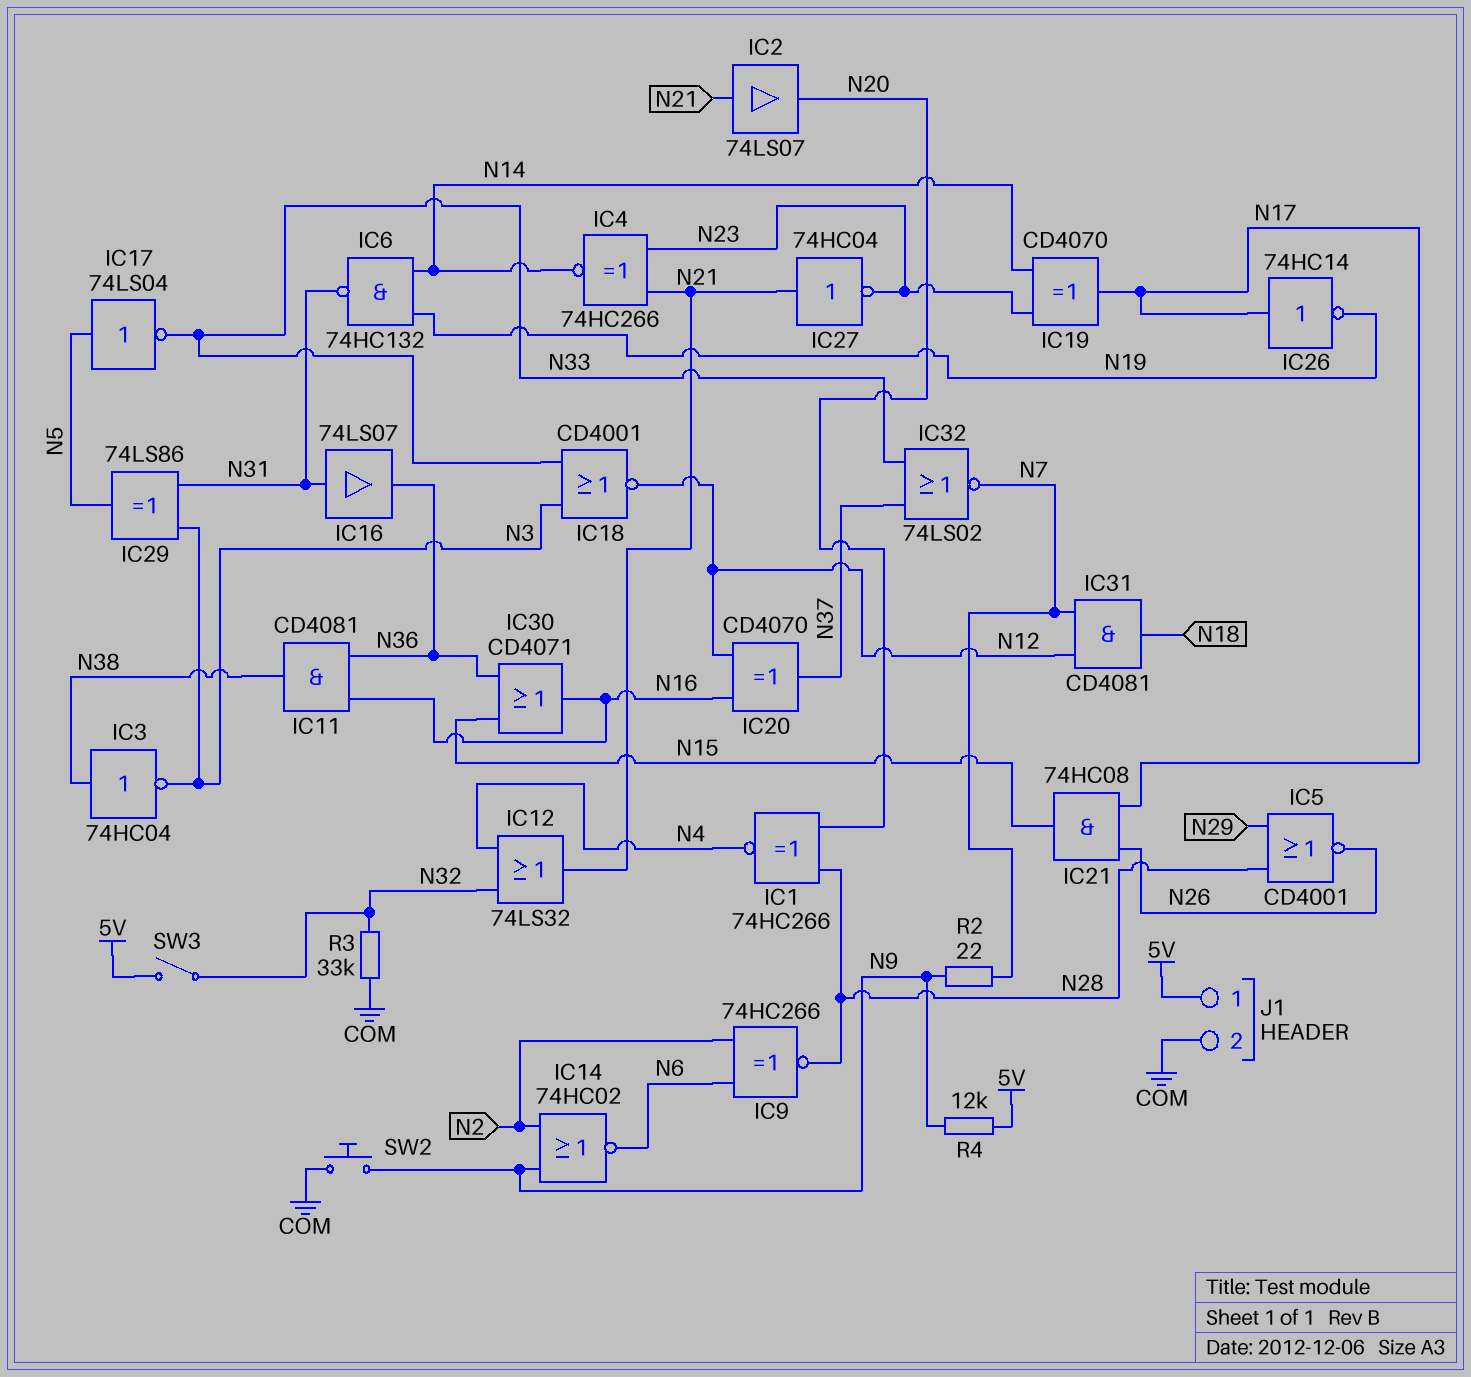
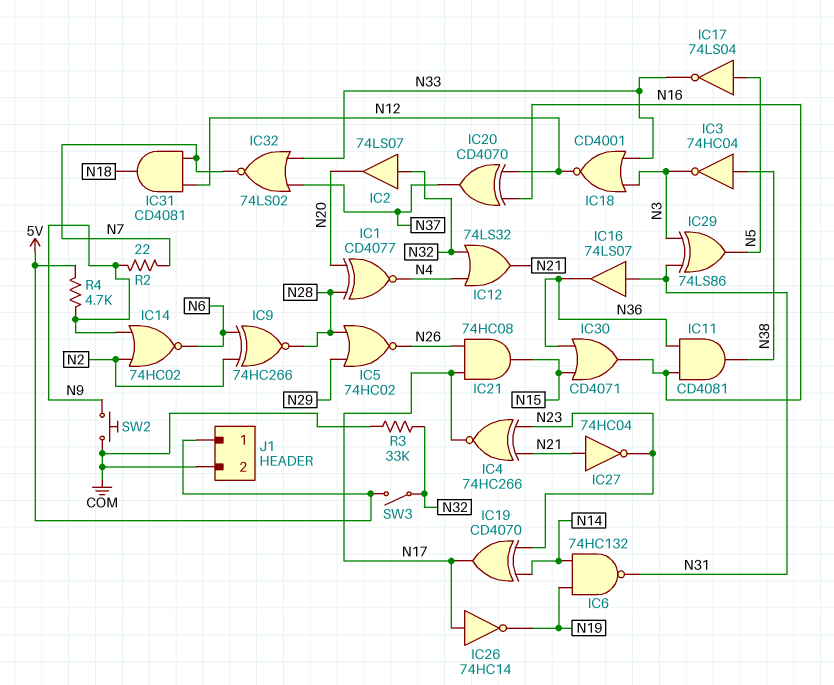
IC1: XNOR 74HC266 (in N20, in N28, out N4) -> XNOR CD4077 (in N20, in N28, out N4)
IC2: buffer 74LS07 (in N21, out N20) -> buffer 74LS07 (in N32, out N20)
IC4: XNOR 74HC266 (in N21, in N23, out N14) -> XNOR 74HC266 (in N21, in N23, out N17)
IC5: NOR CD4001 (in N28, in N29, out N26) -> NOR 74HC02 (in N28, in N29, out N26)
R4: 12k (5V, N9) -> 4.7k (5V, N9)

